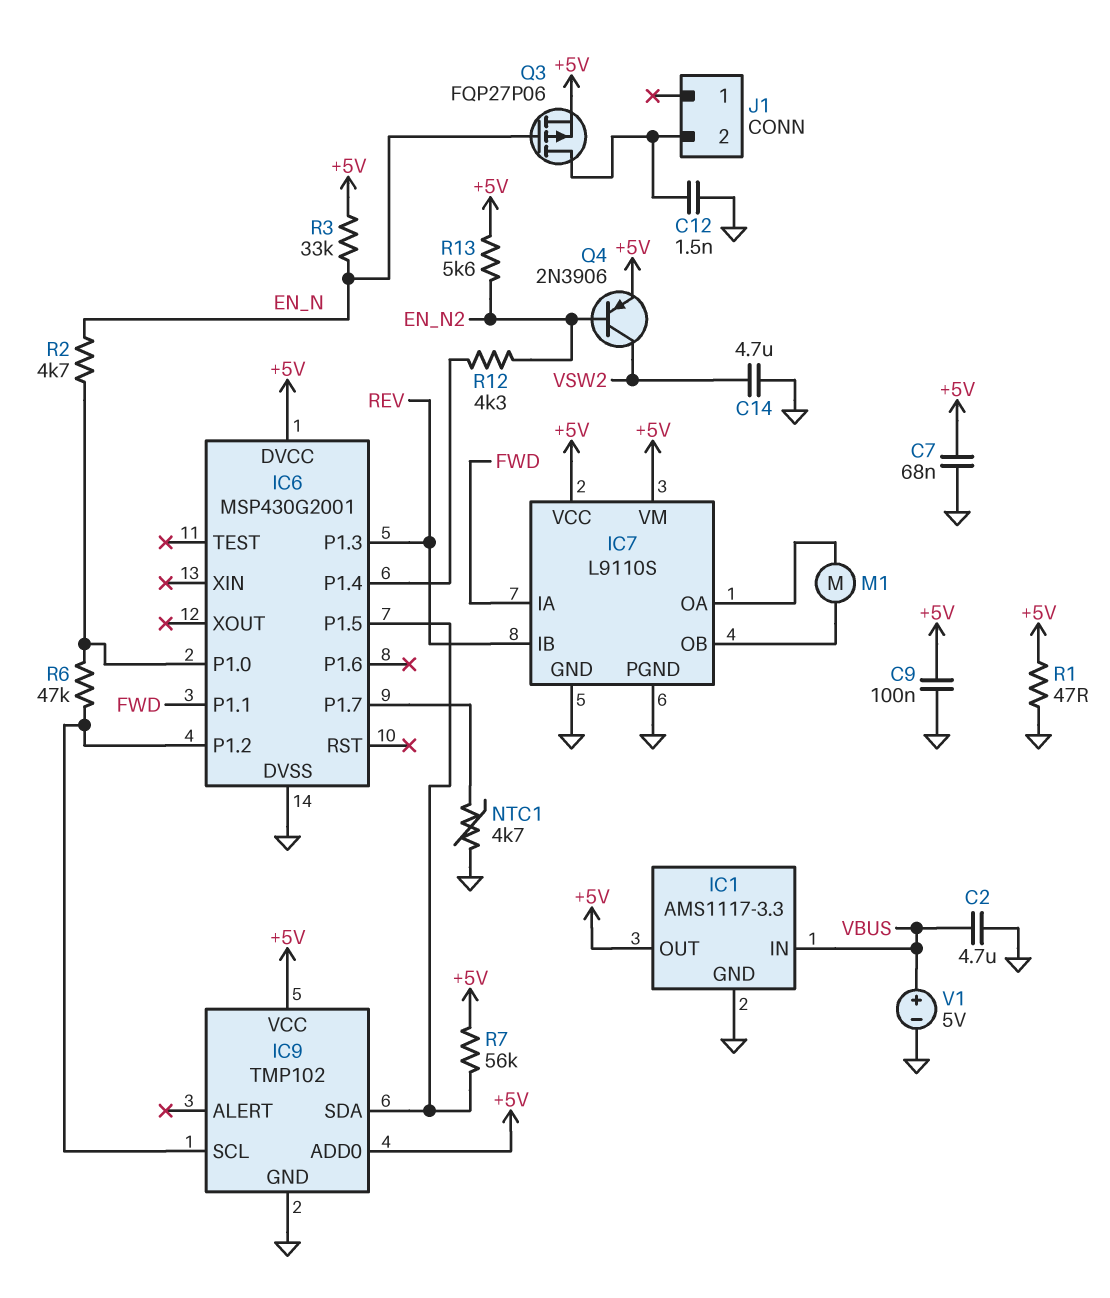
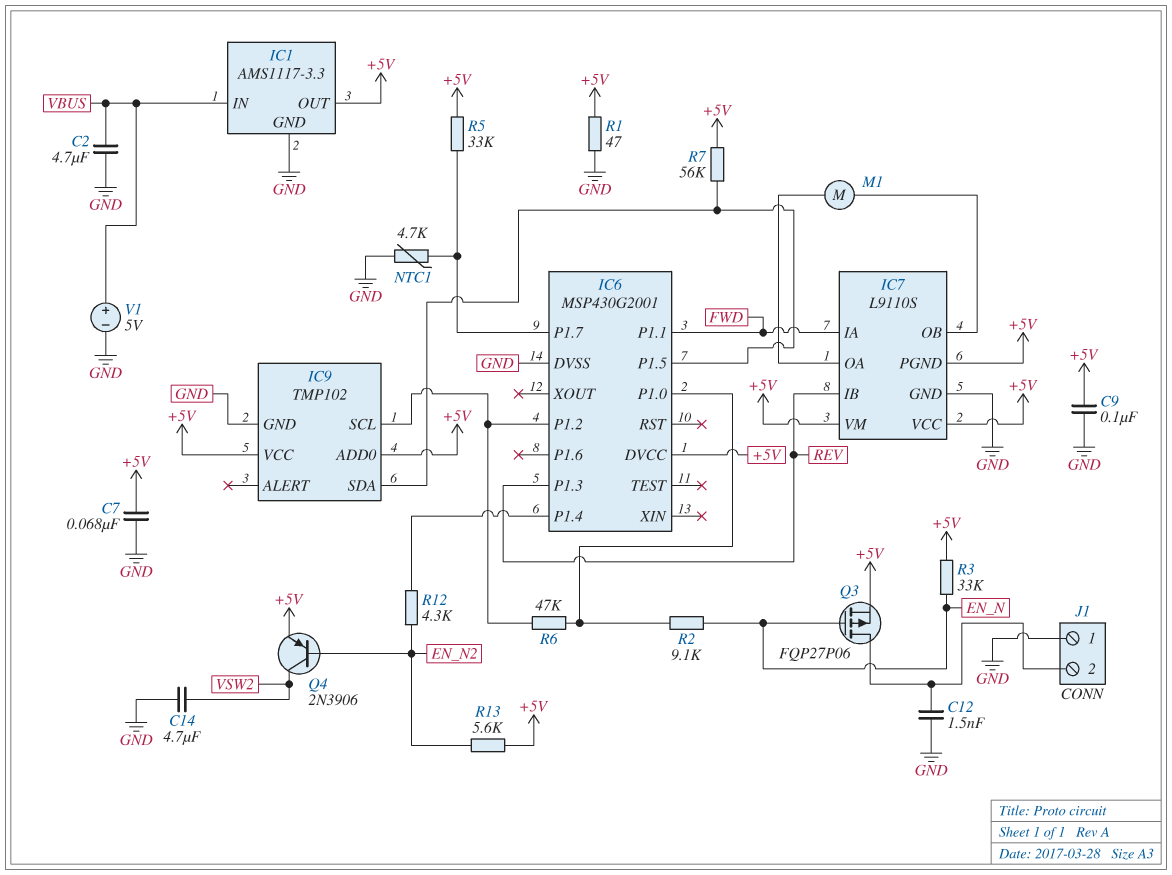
IC7 pin PGND: GND -> +5V
J1 pin 1: none -> GND
R2: 4.7k (EN_N, IC6/P1.0) -> 9.1k (EN_N, IC6/P1.0)
R5: none -> 33k (+5V, IC6/P1.7)

